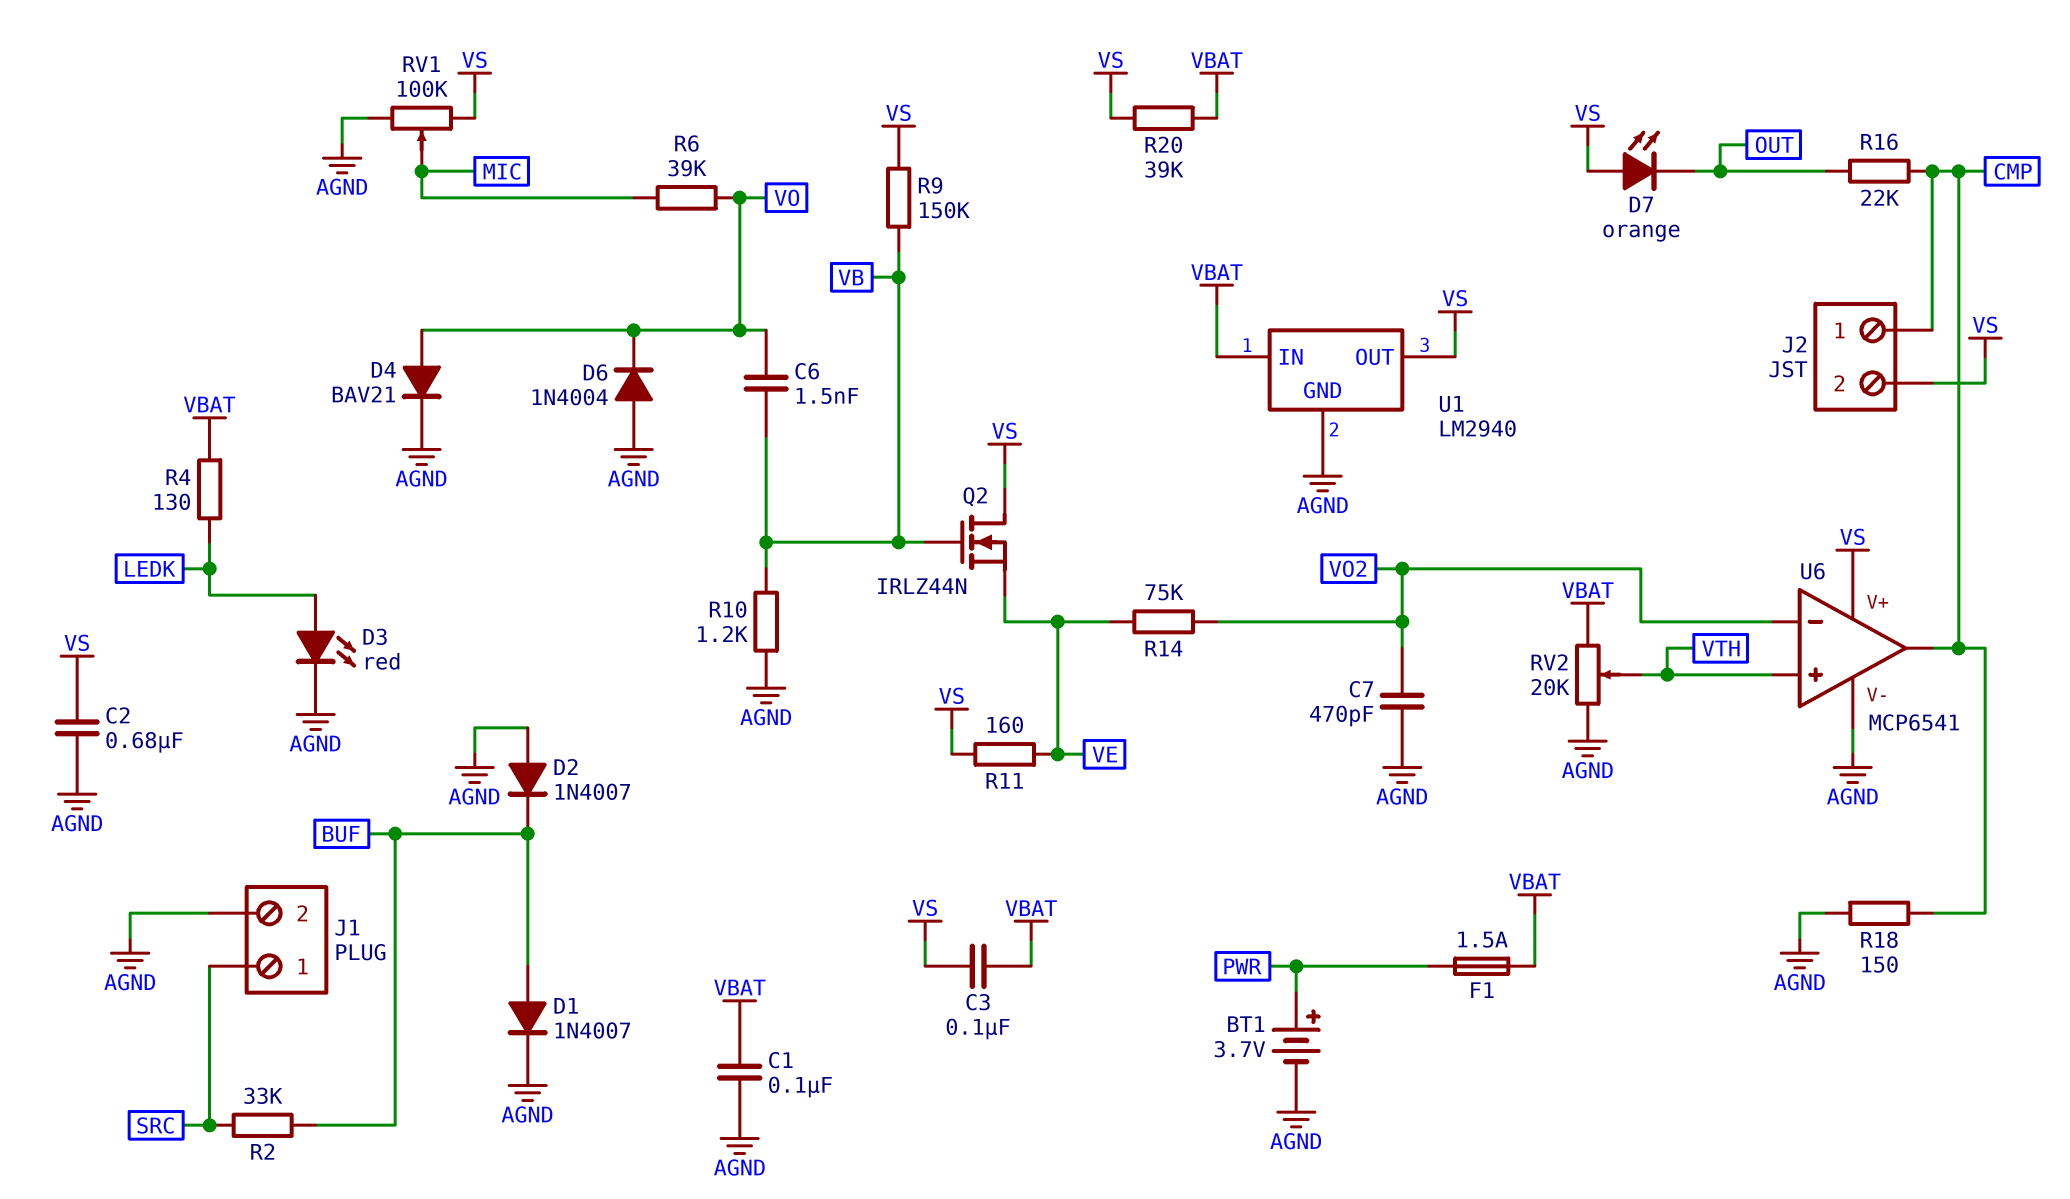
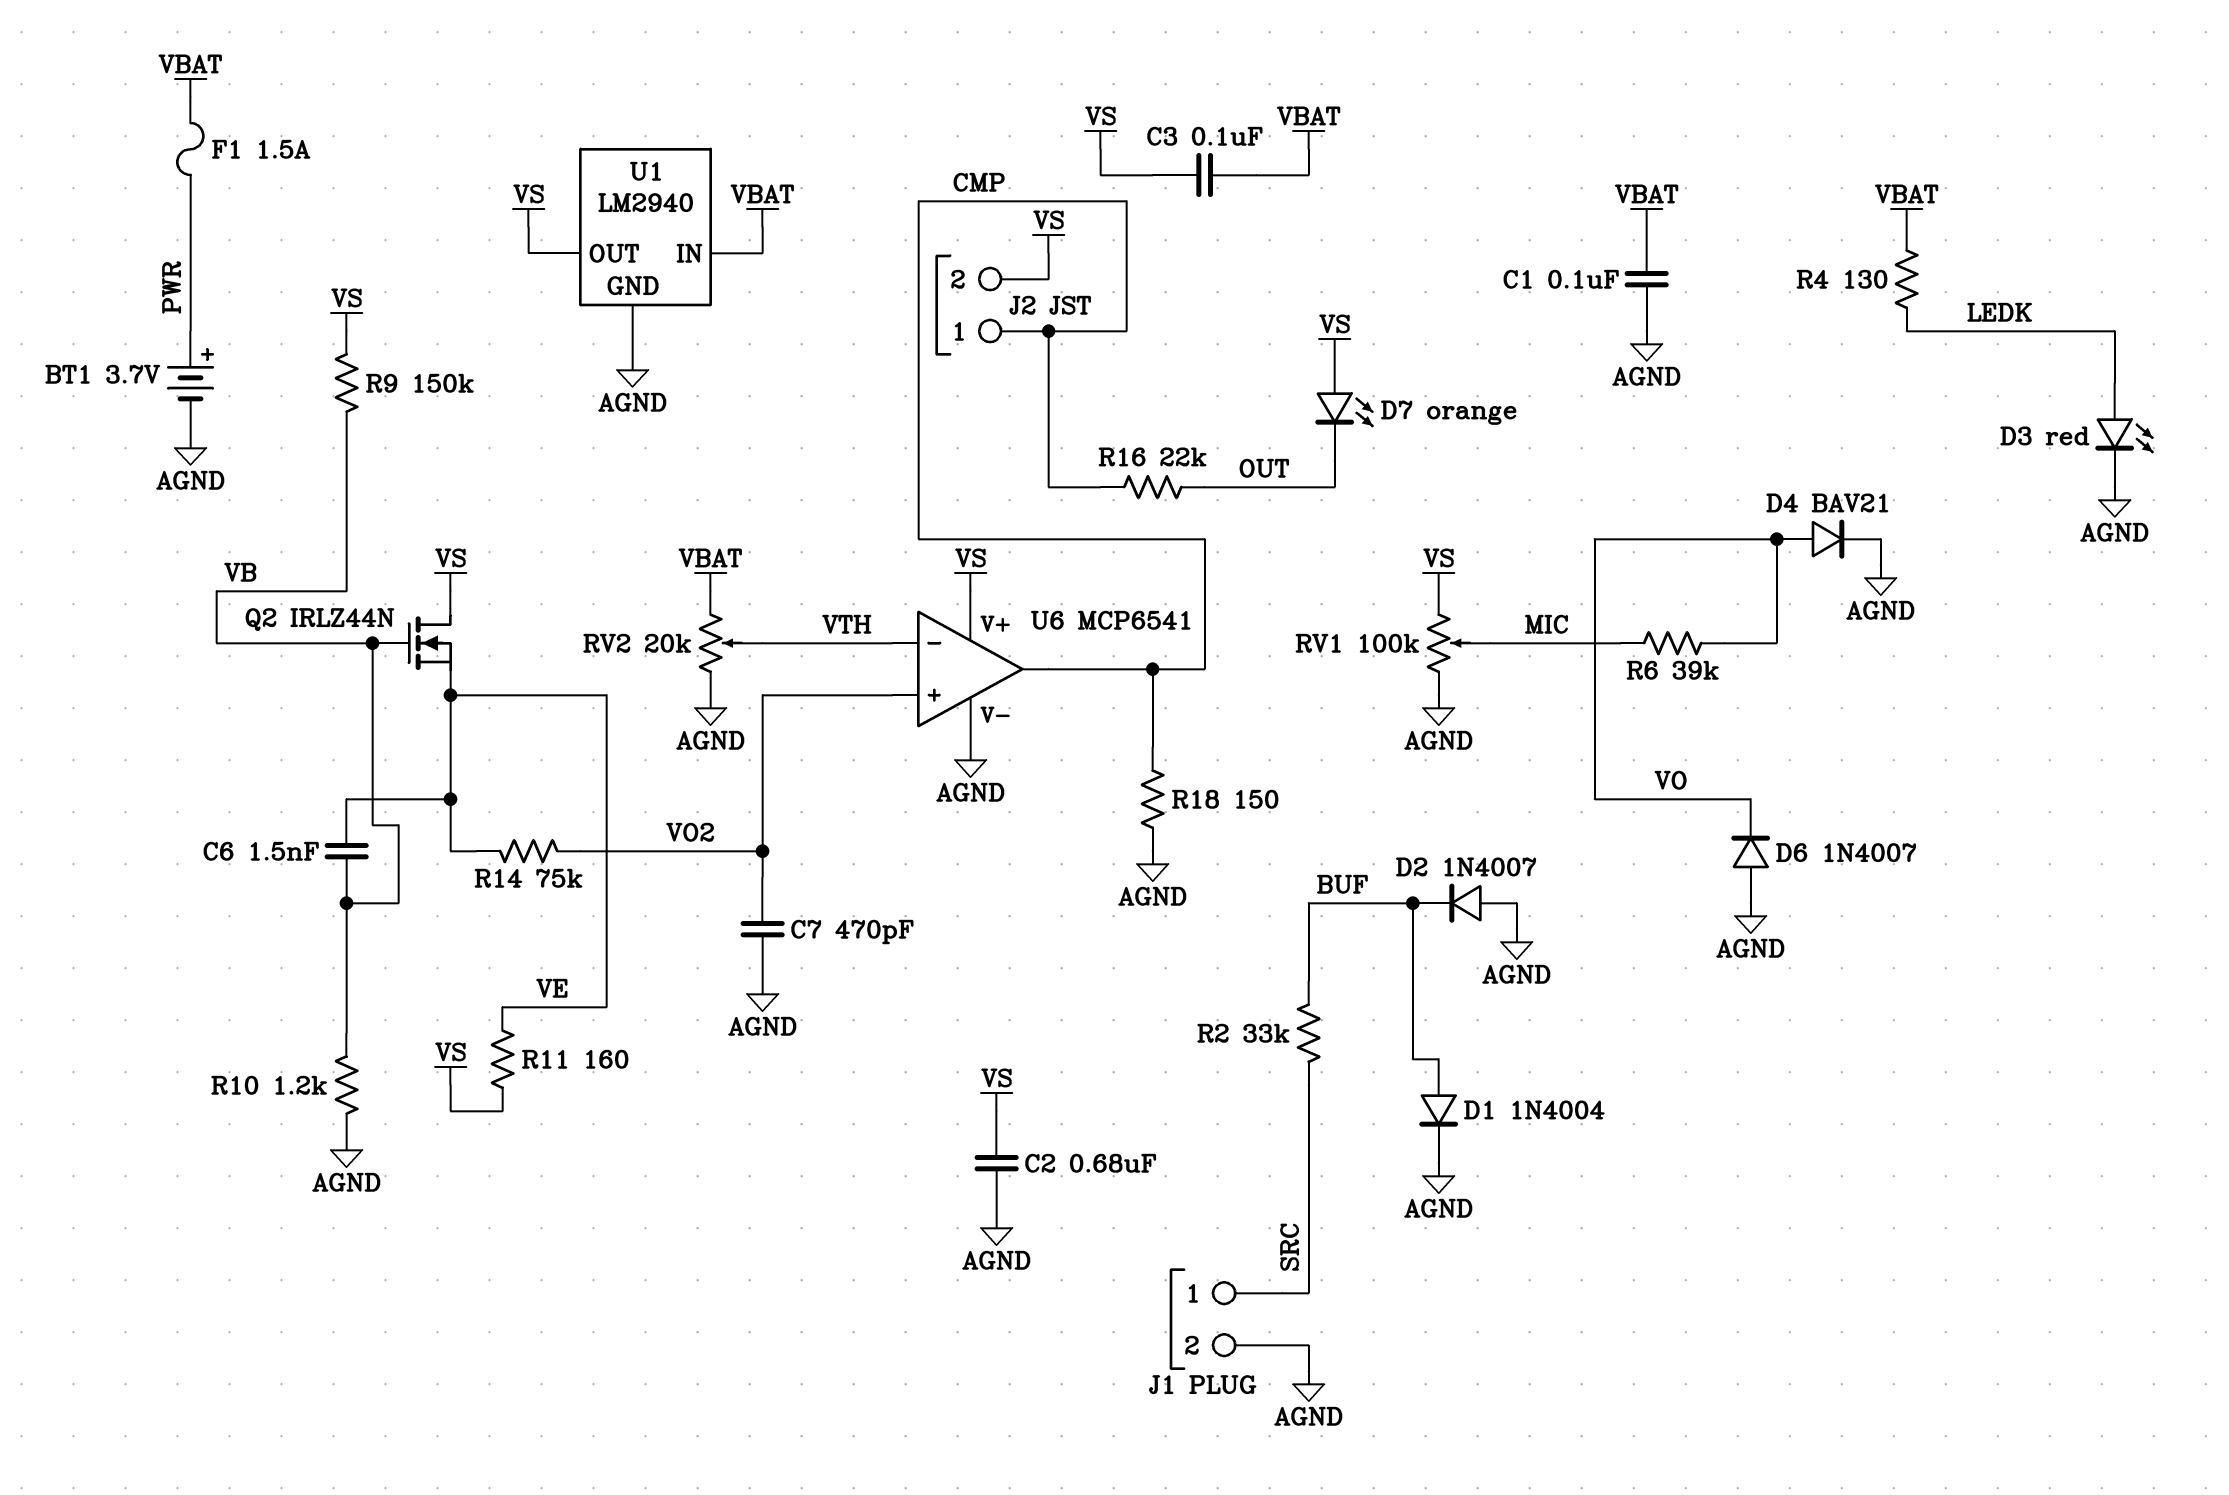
C6: 1.5nF (VB, VO) -> 1.5nF (VB, VE)
D1: diode 1N4007 (A BUF, K AGND) -> diode 1N4004 (A BUF, K AGND)
D6: diode 1N4004 (A AGND, K VO) -> diode 1N4007 (A AGND, K VO)
R20: 39k (VBAT, VS) -> none
U6 pin in+: VTH -> VO2
U6 pin in-: VO2 -> VTH

